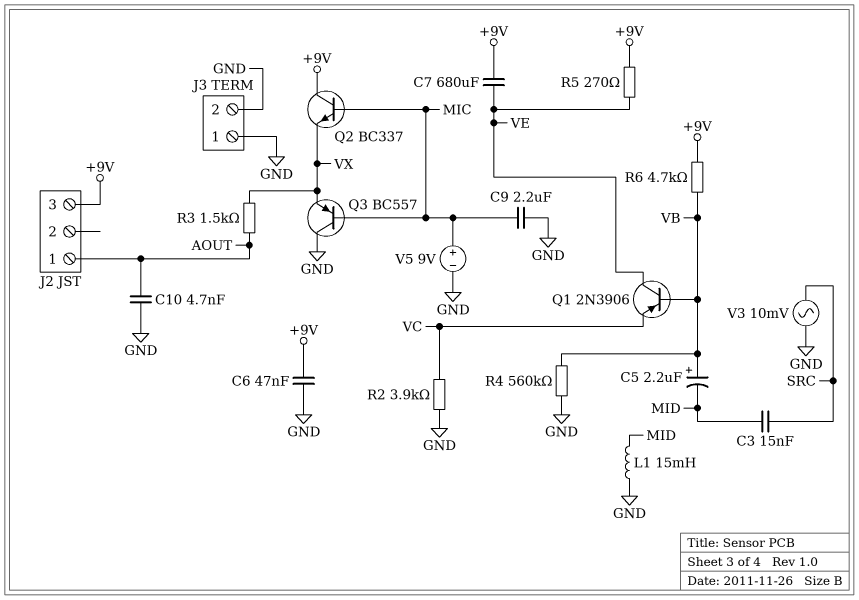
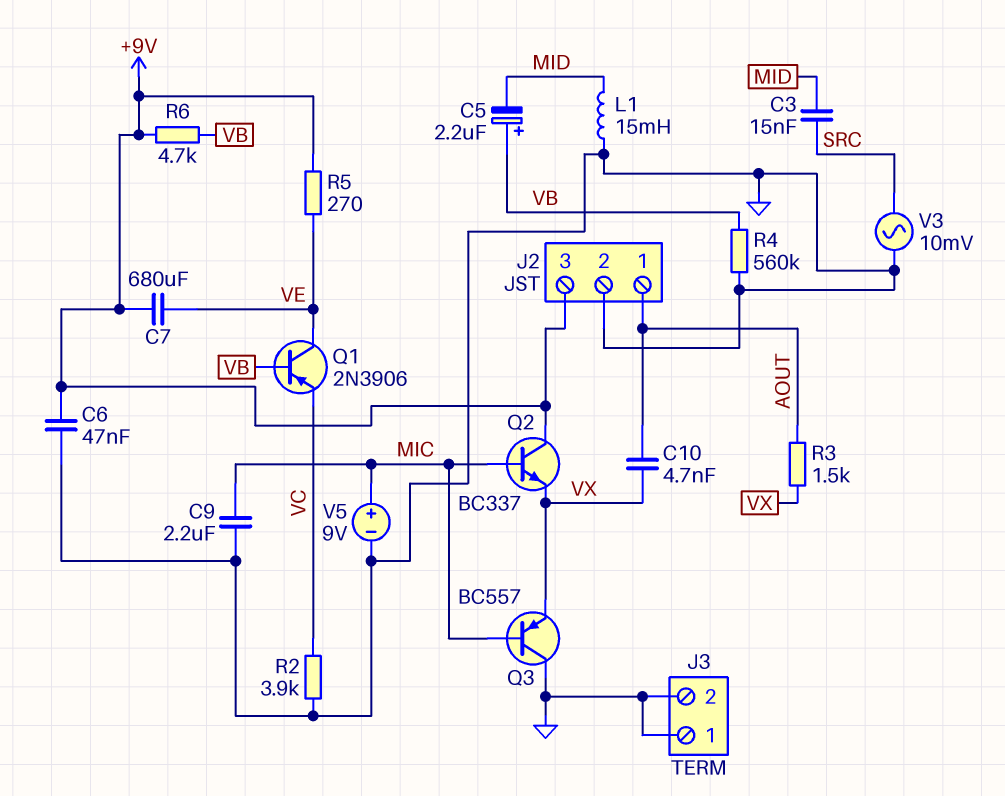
C10: 4.7nF (AOUT, GND) -> 4.7nF (AOUT, VX)
J2 pin 2: none -> GND

